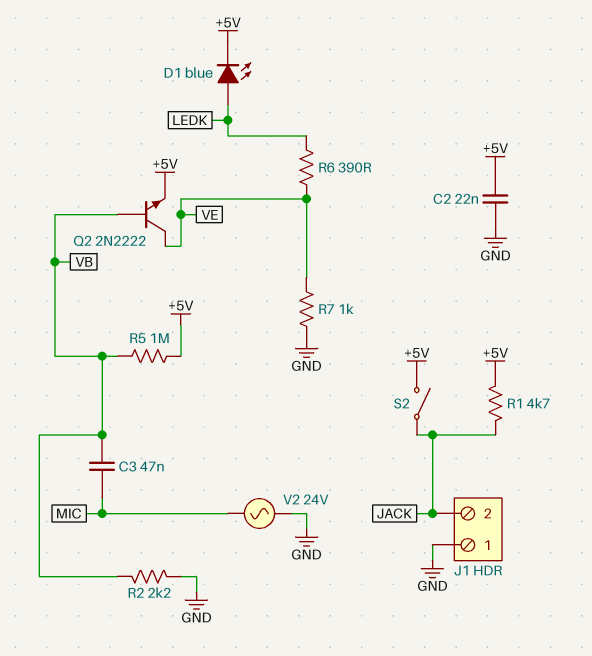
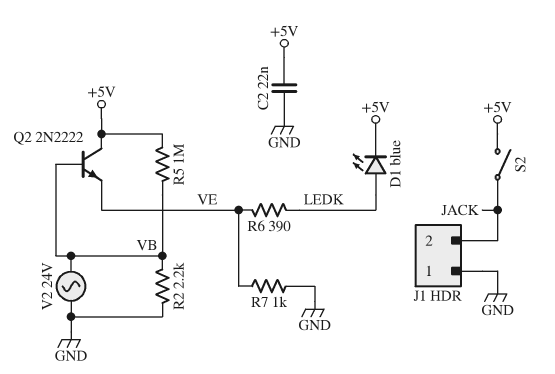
C3: 47nF (MIC, VB) -> none
Q2: NPN 2N2222 (B VB, C VE, E +5V) -> NPN 2N2222 (B VB, C +5V, E VE)
R1: 4.7k (+5V, JACK) -> none
V2: AC 24V (GND, MIC) -> AC 24V (GND, VB)

